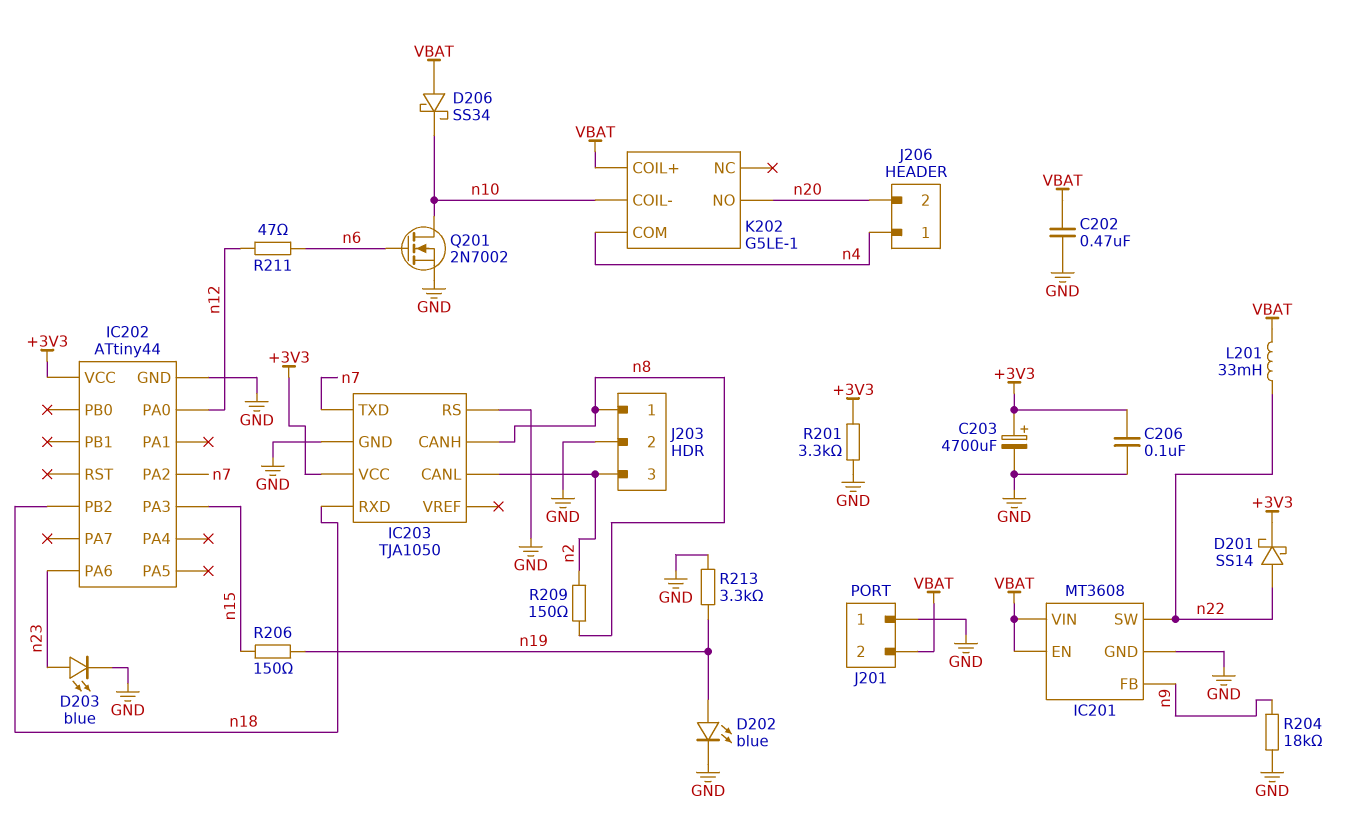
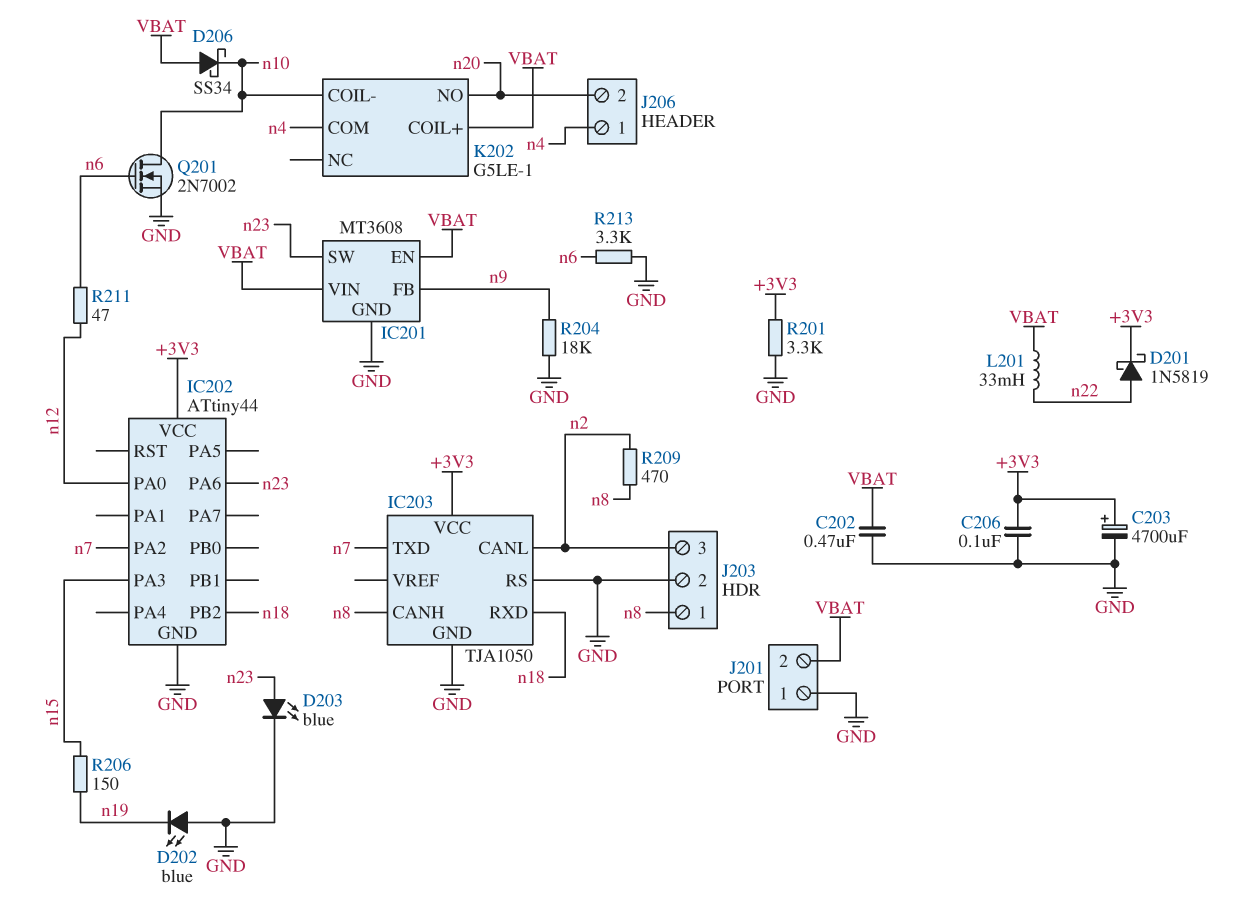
D201: schottky SS14 (A n22, K +3V3) -> schottky 1N5819 (A n22, K +3V3)
D202: LED blue (A n19, K GND) -> LED blue (A GND, K n19)
IC201 pin SW: n22 -> n23
R209: 150 (n2, n8) -> 470 (n2, n8)
R213: 3.3k (GND, n19) -> 3.3k (GND, n6)

